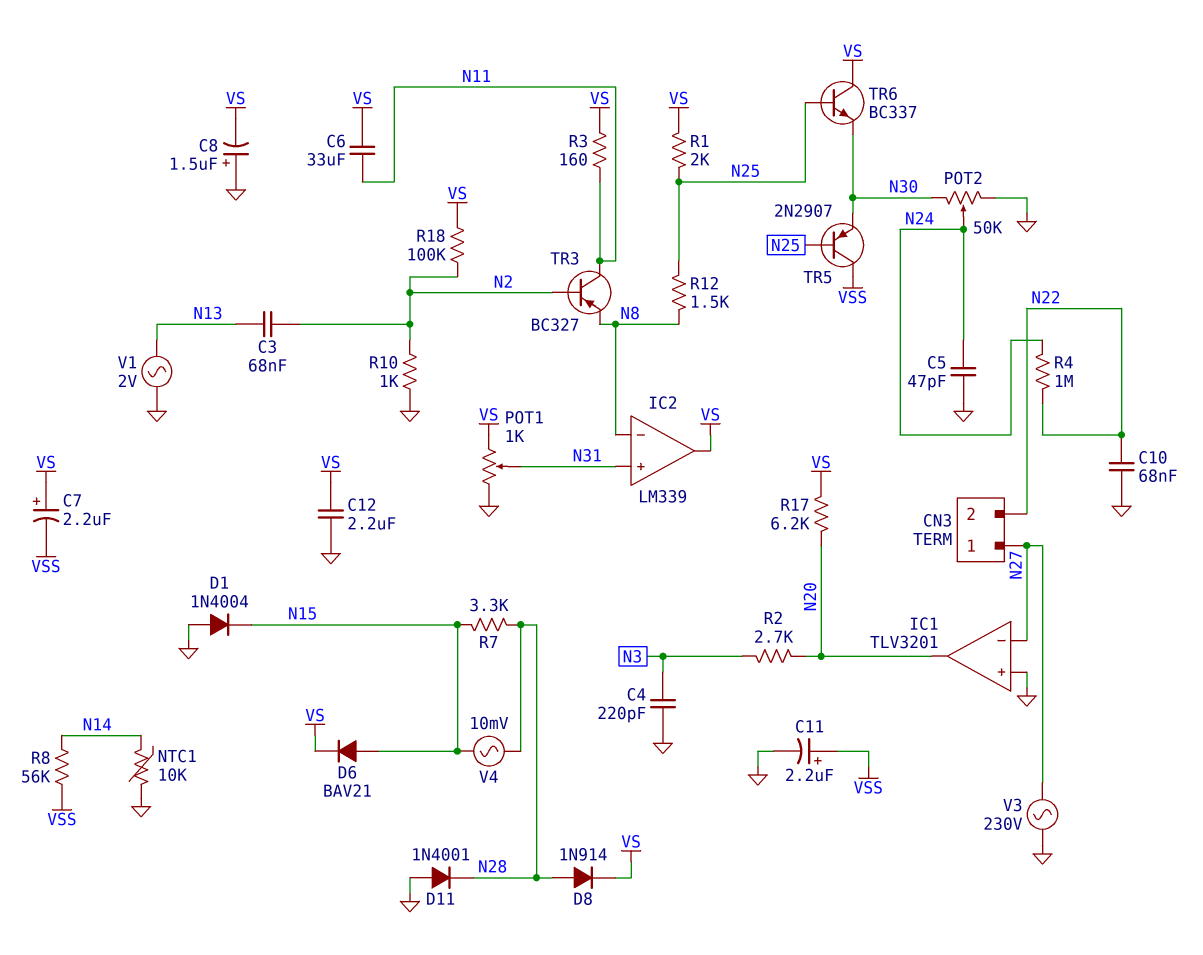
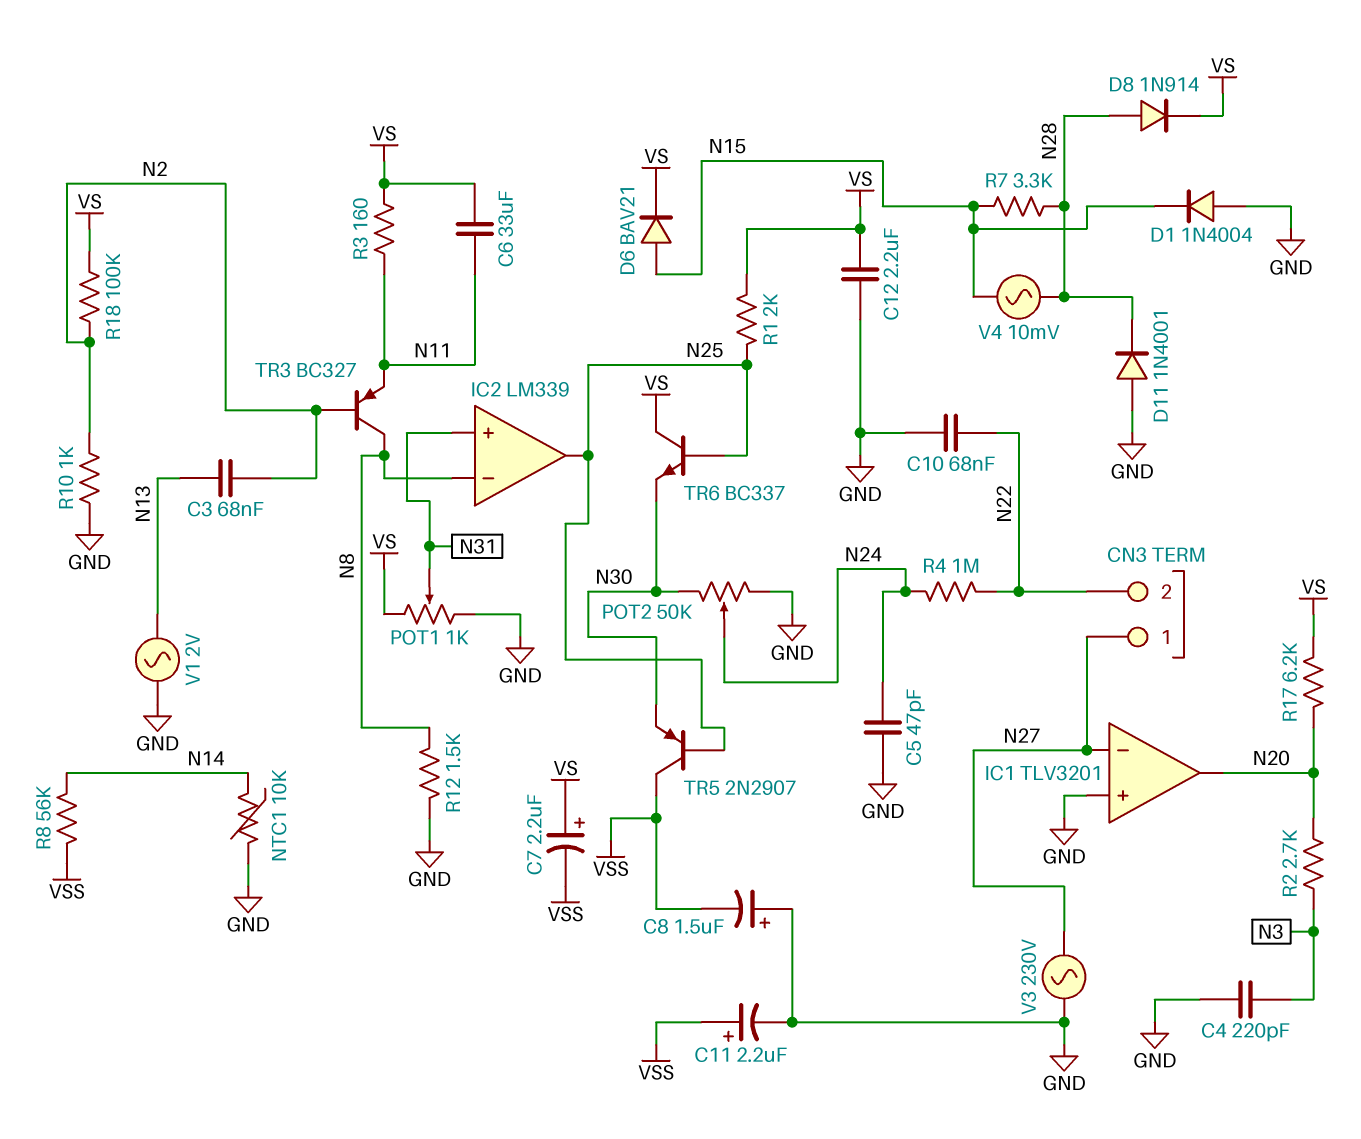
C8: 1.5uF (plus GND, minus VS) -> 1.5uF (plus GND, minus VSS)
IC2 pin out: VS -> N25
R12: 1.5k (N8, N25) -> 1.5k (GND, N8)
TR3: PNP BC327 (B N2, C N11, E N8) -> PNP BC327 (B N2, C N8, E N11)

